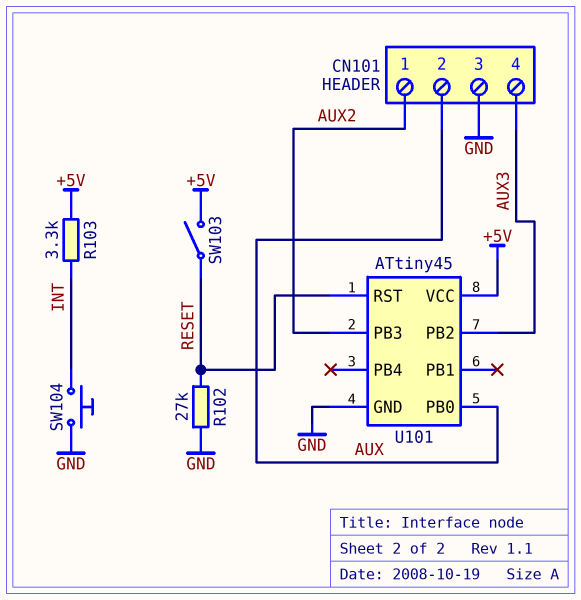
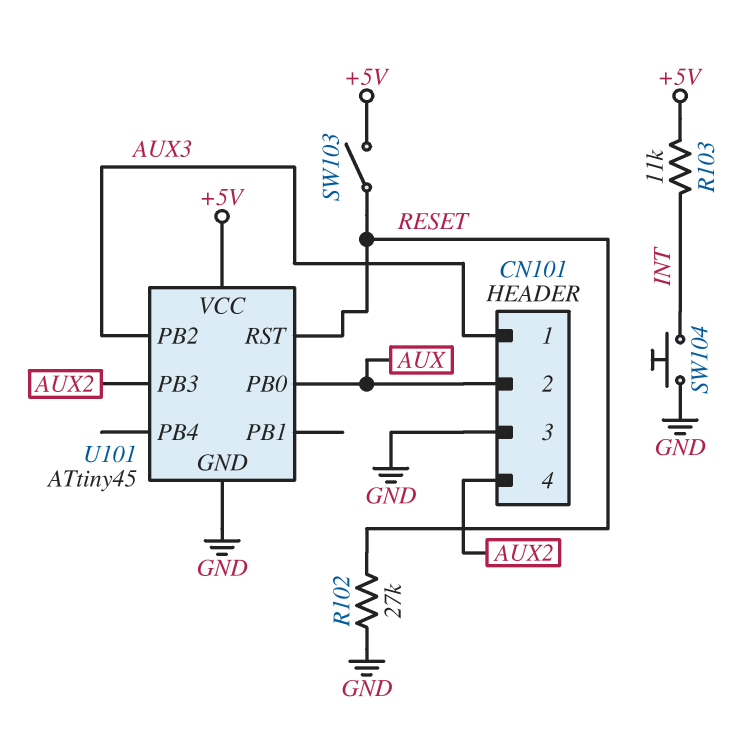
CN101 pin 1: AUX2 -> AUX3
CN101 pin 4: AUX3 -> AUX2
R103: 3.3k (+5V, INT) -> 11k (+5V, INT)

